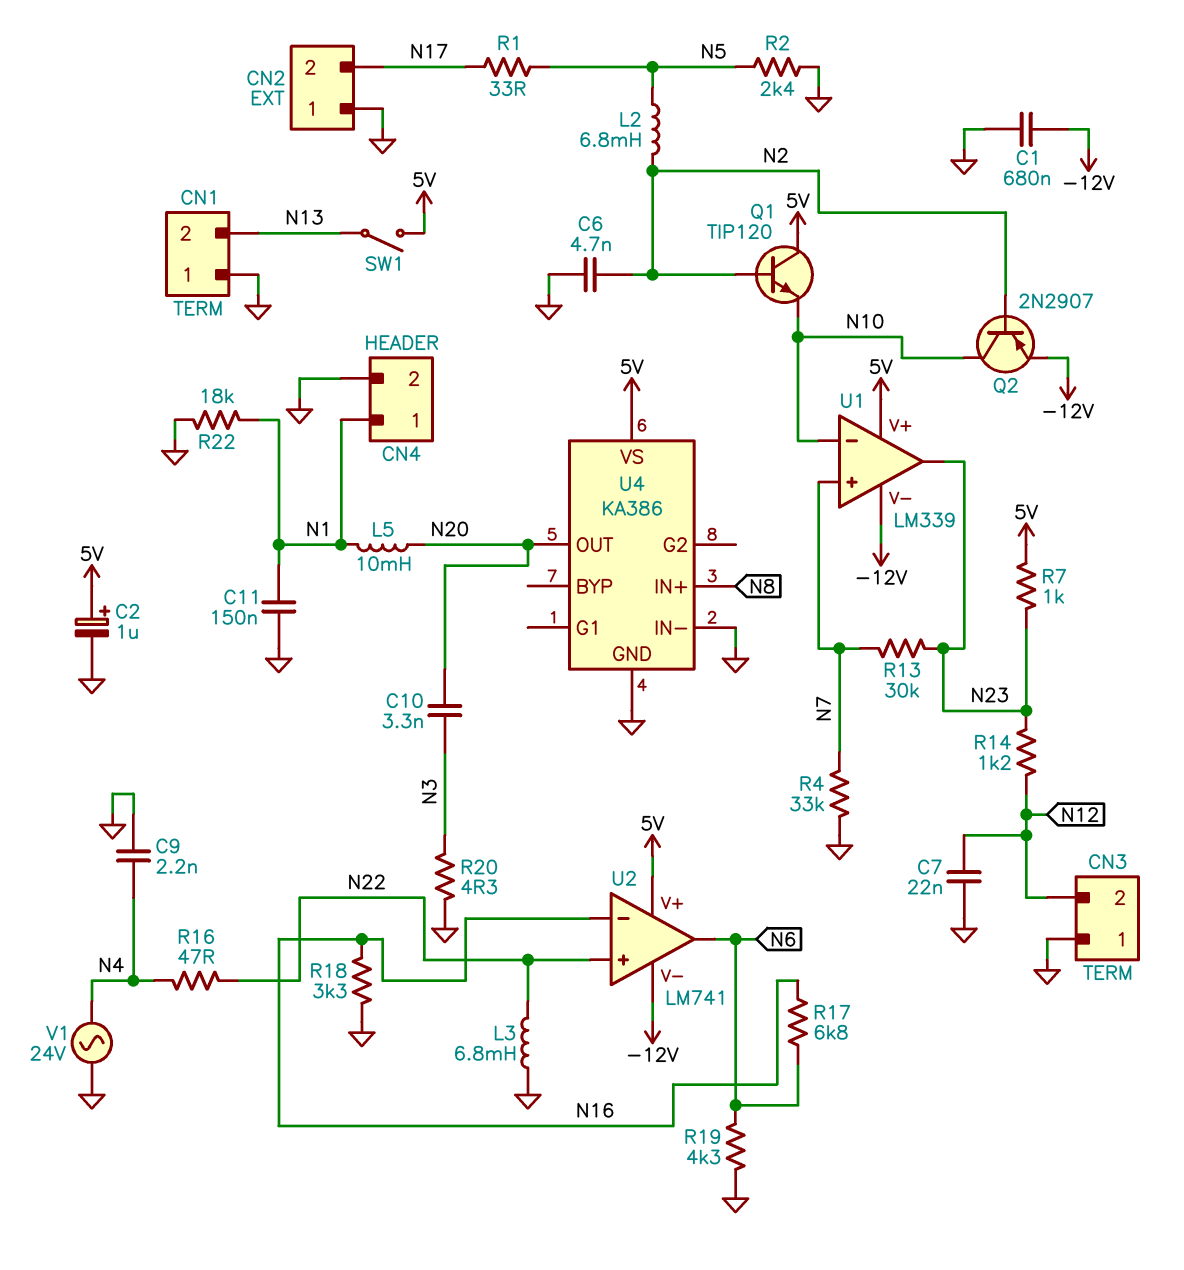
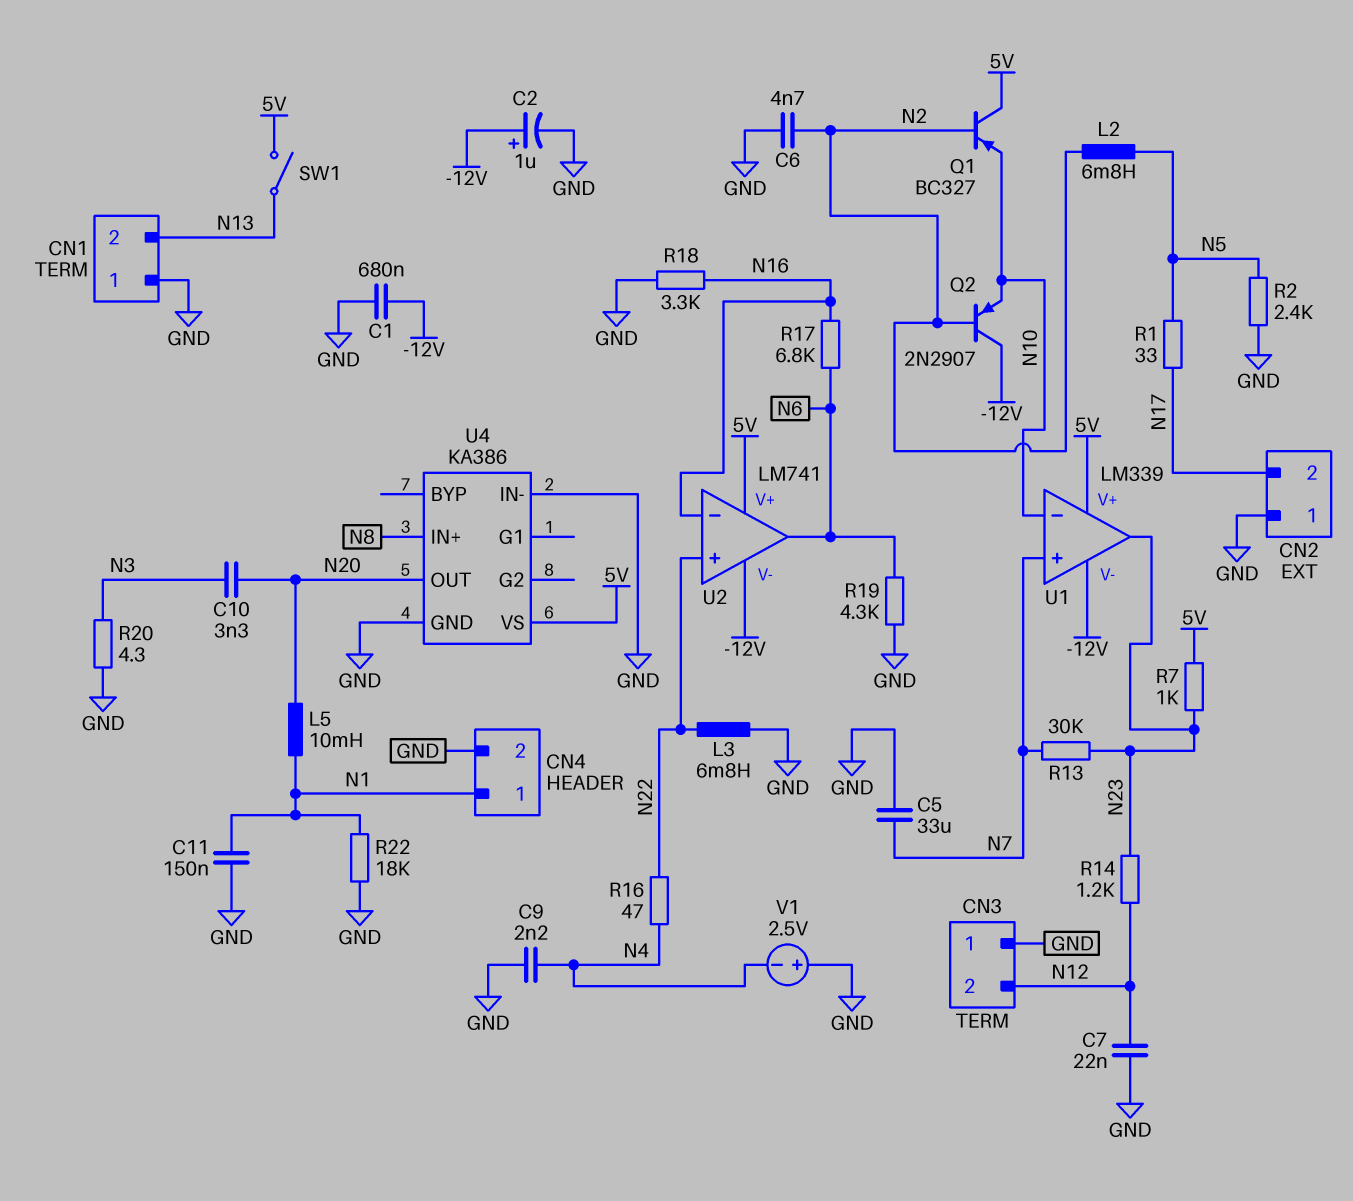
C2: 1uF (plus 5V, minus GND) -> 1uF (plus -12V, minus GND)
C5: none -> 33uF (GND, N7)
Q1: NPN TIP120 (B N2, C 5V, E N10) -> PNP BC327 (B N2, C 5V, E N10)
Q2: PNP 2N2907 (B N2, C N10, E -12V) -> PNP 2N2907 (B N2, C -12V, E N10)
R4: 33k (GND, N7) -> none
V1: AC 24V (GND, N4) -> 2.5V (plus GND, minus N4)

